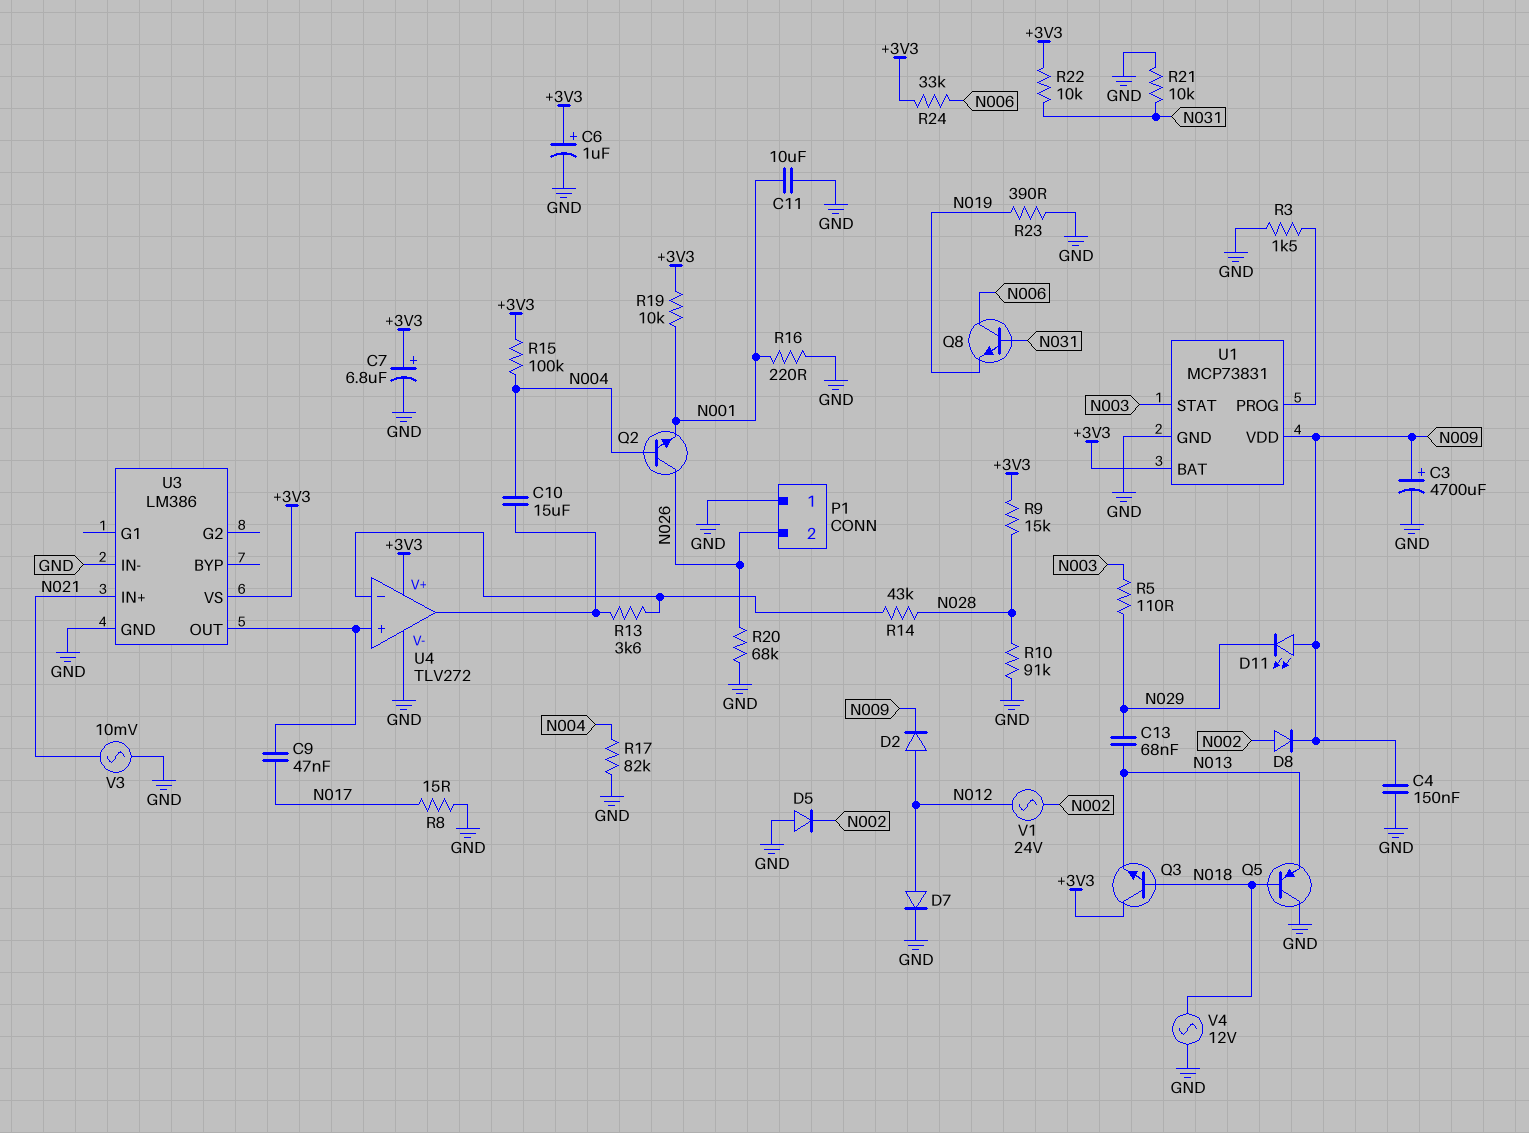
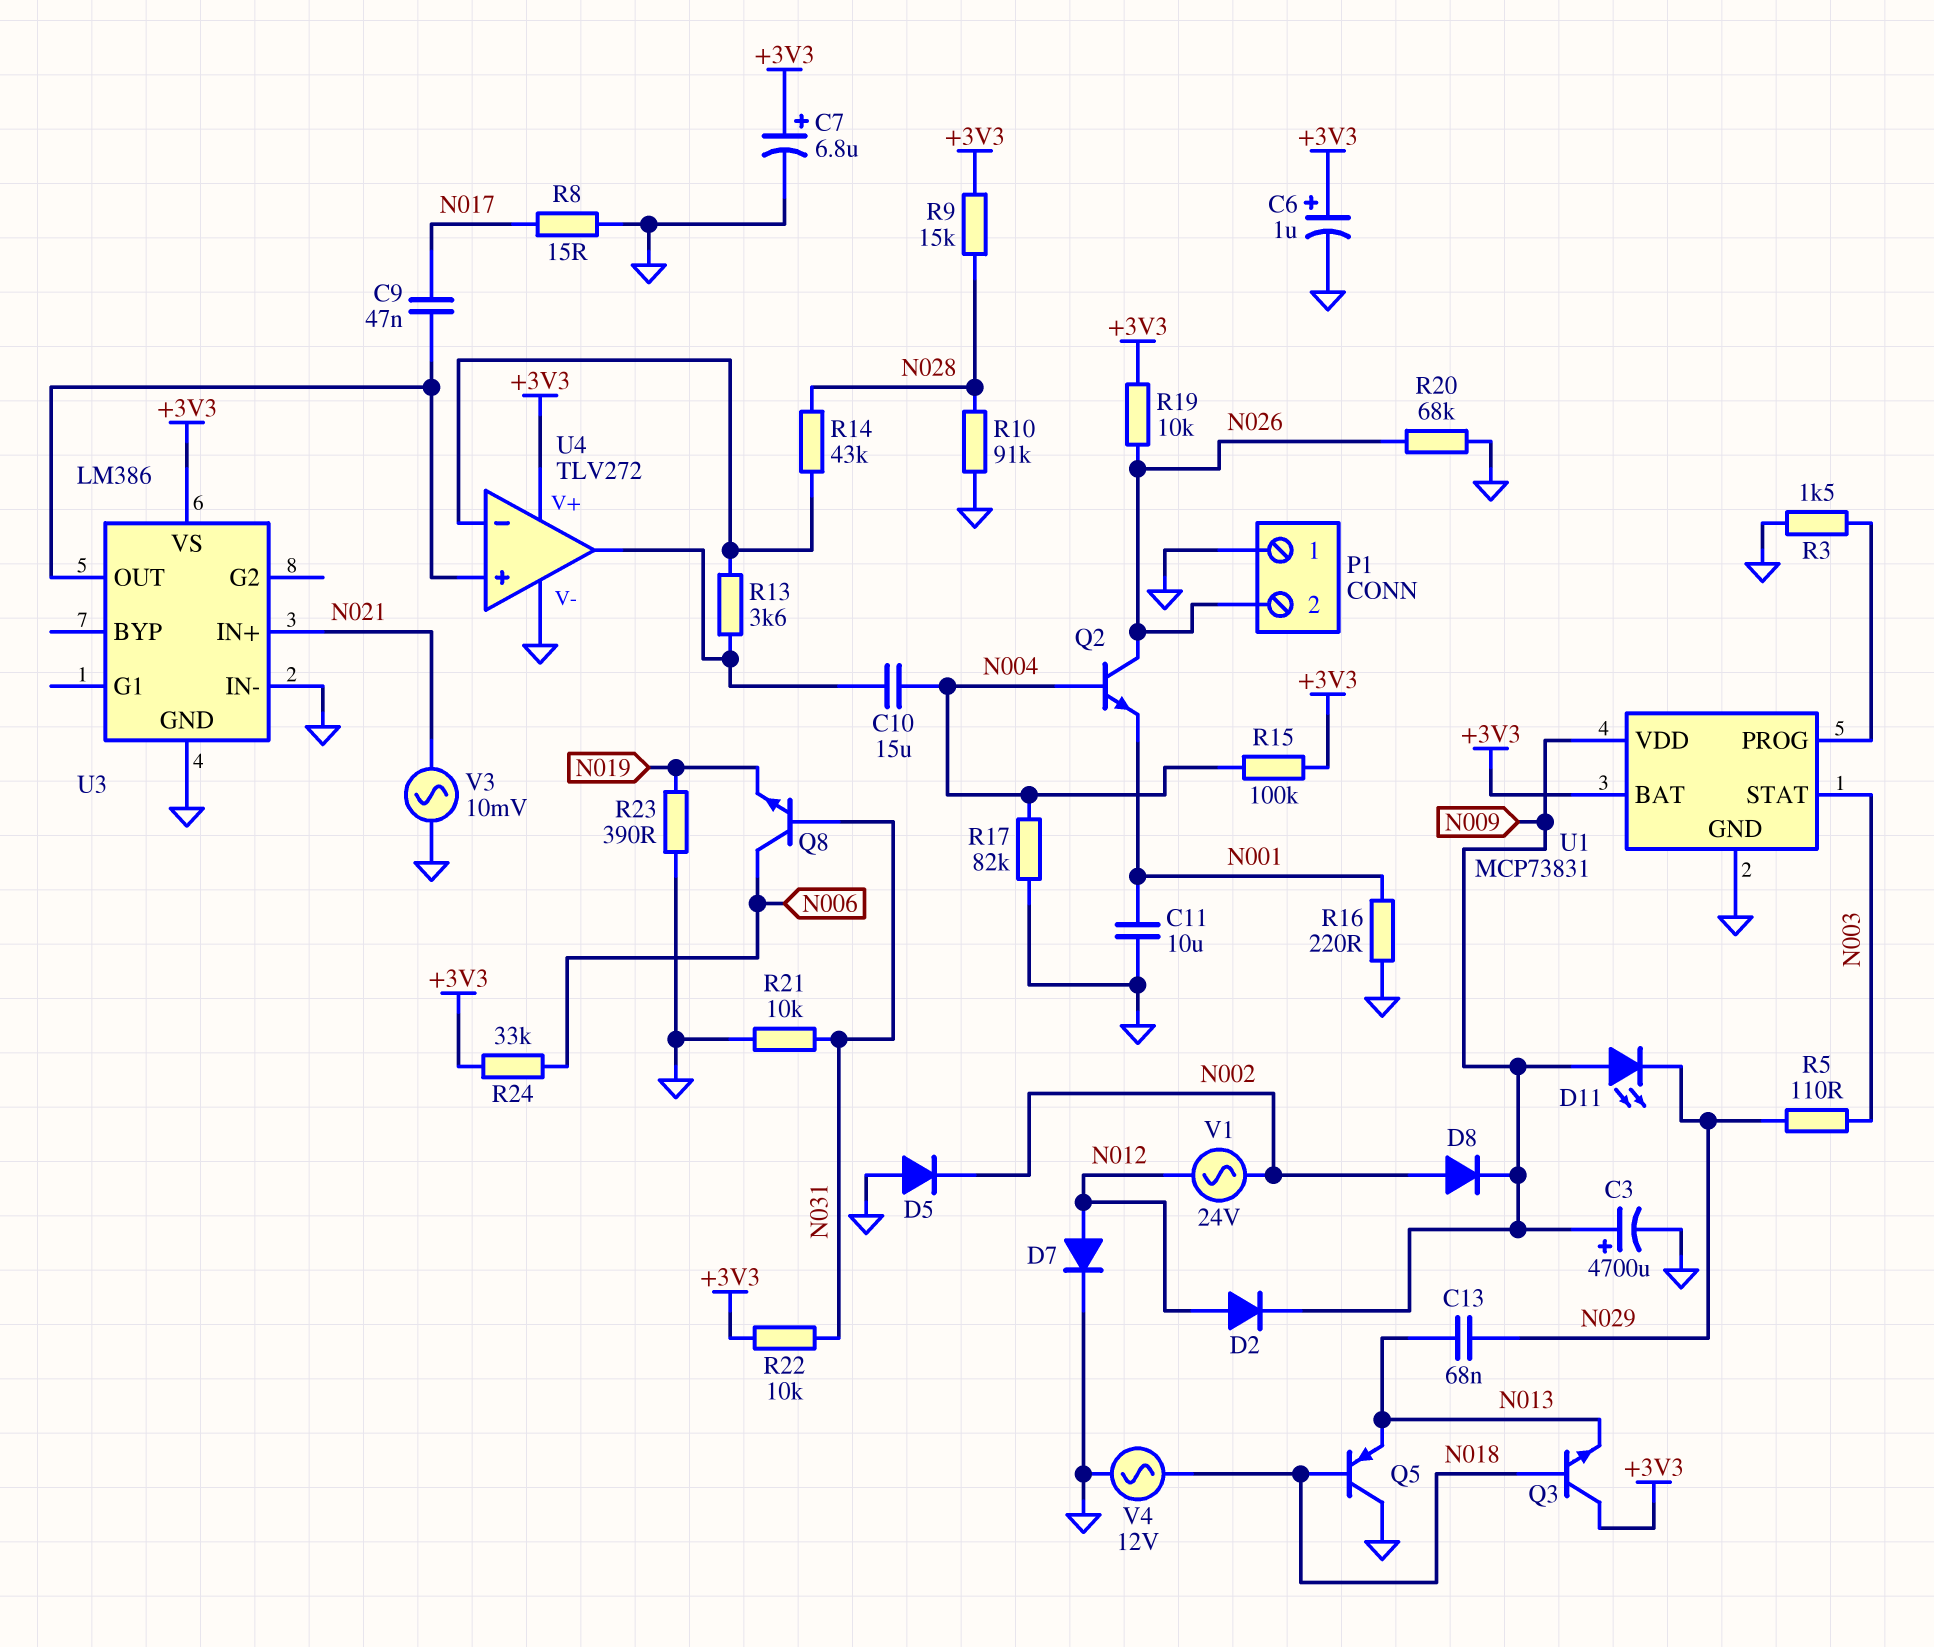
C4: 150nF (GND, N009) -> none
R19: 10k (+3V3, N001) -> 10k (+3V3, N026)

